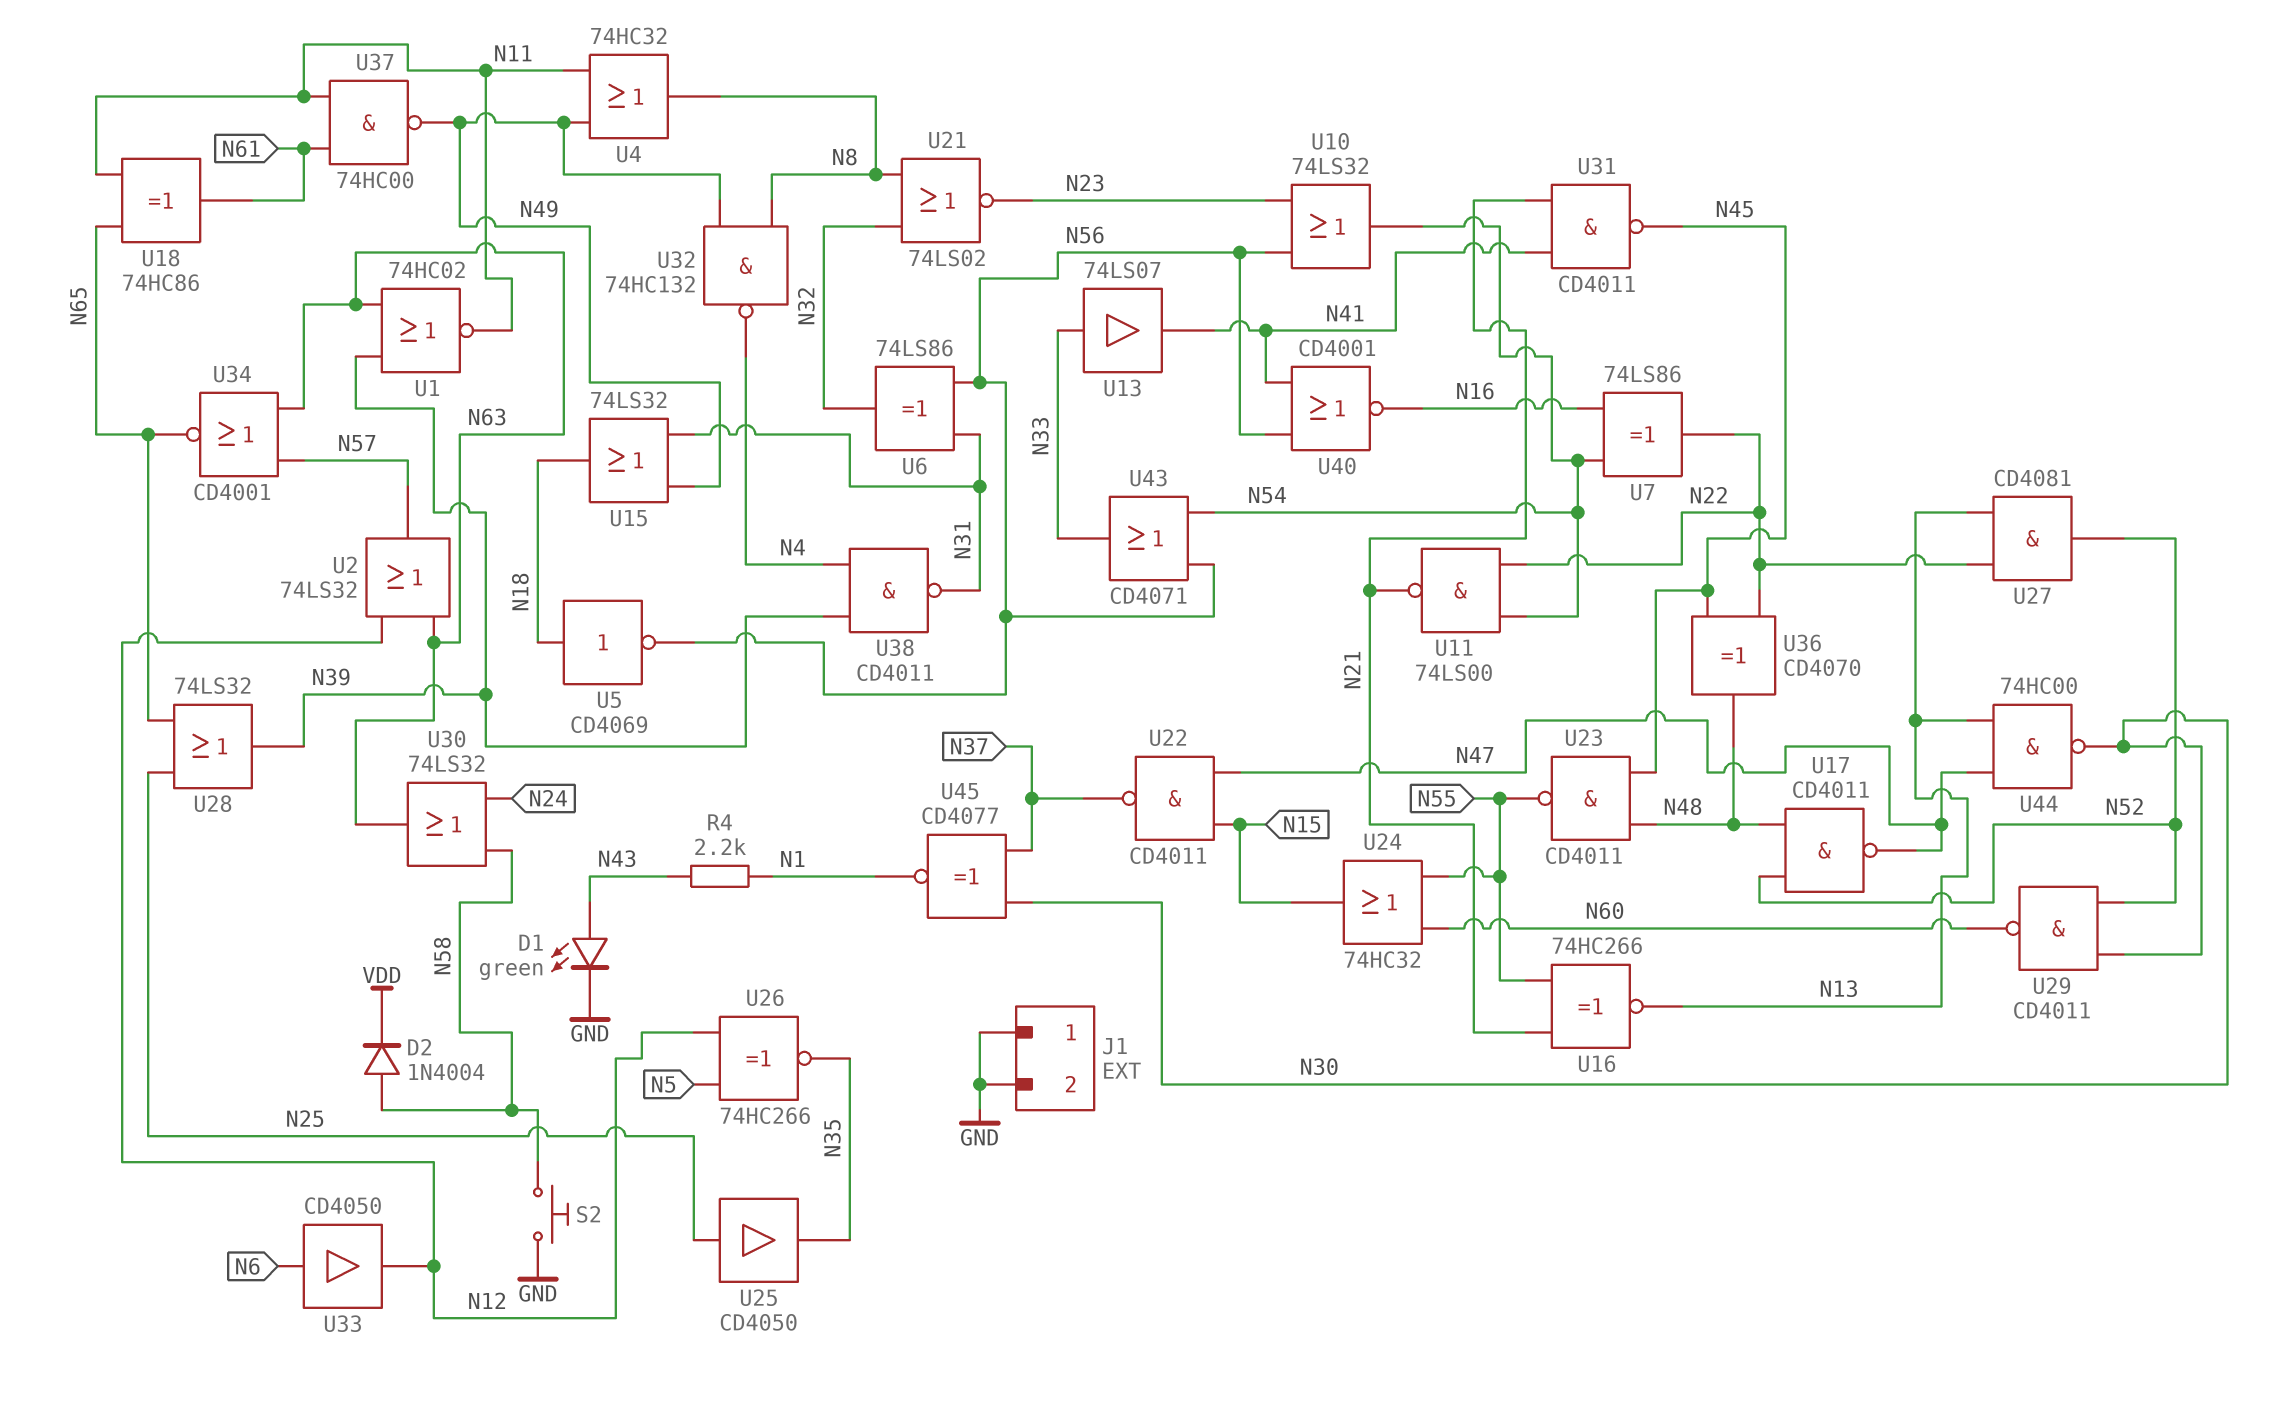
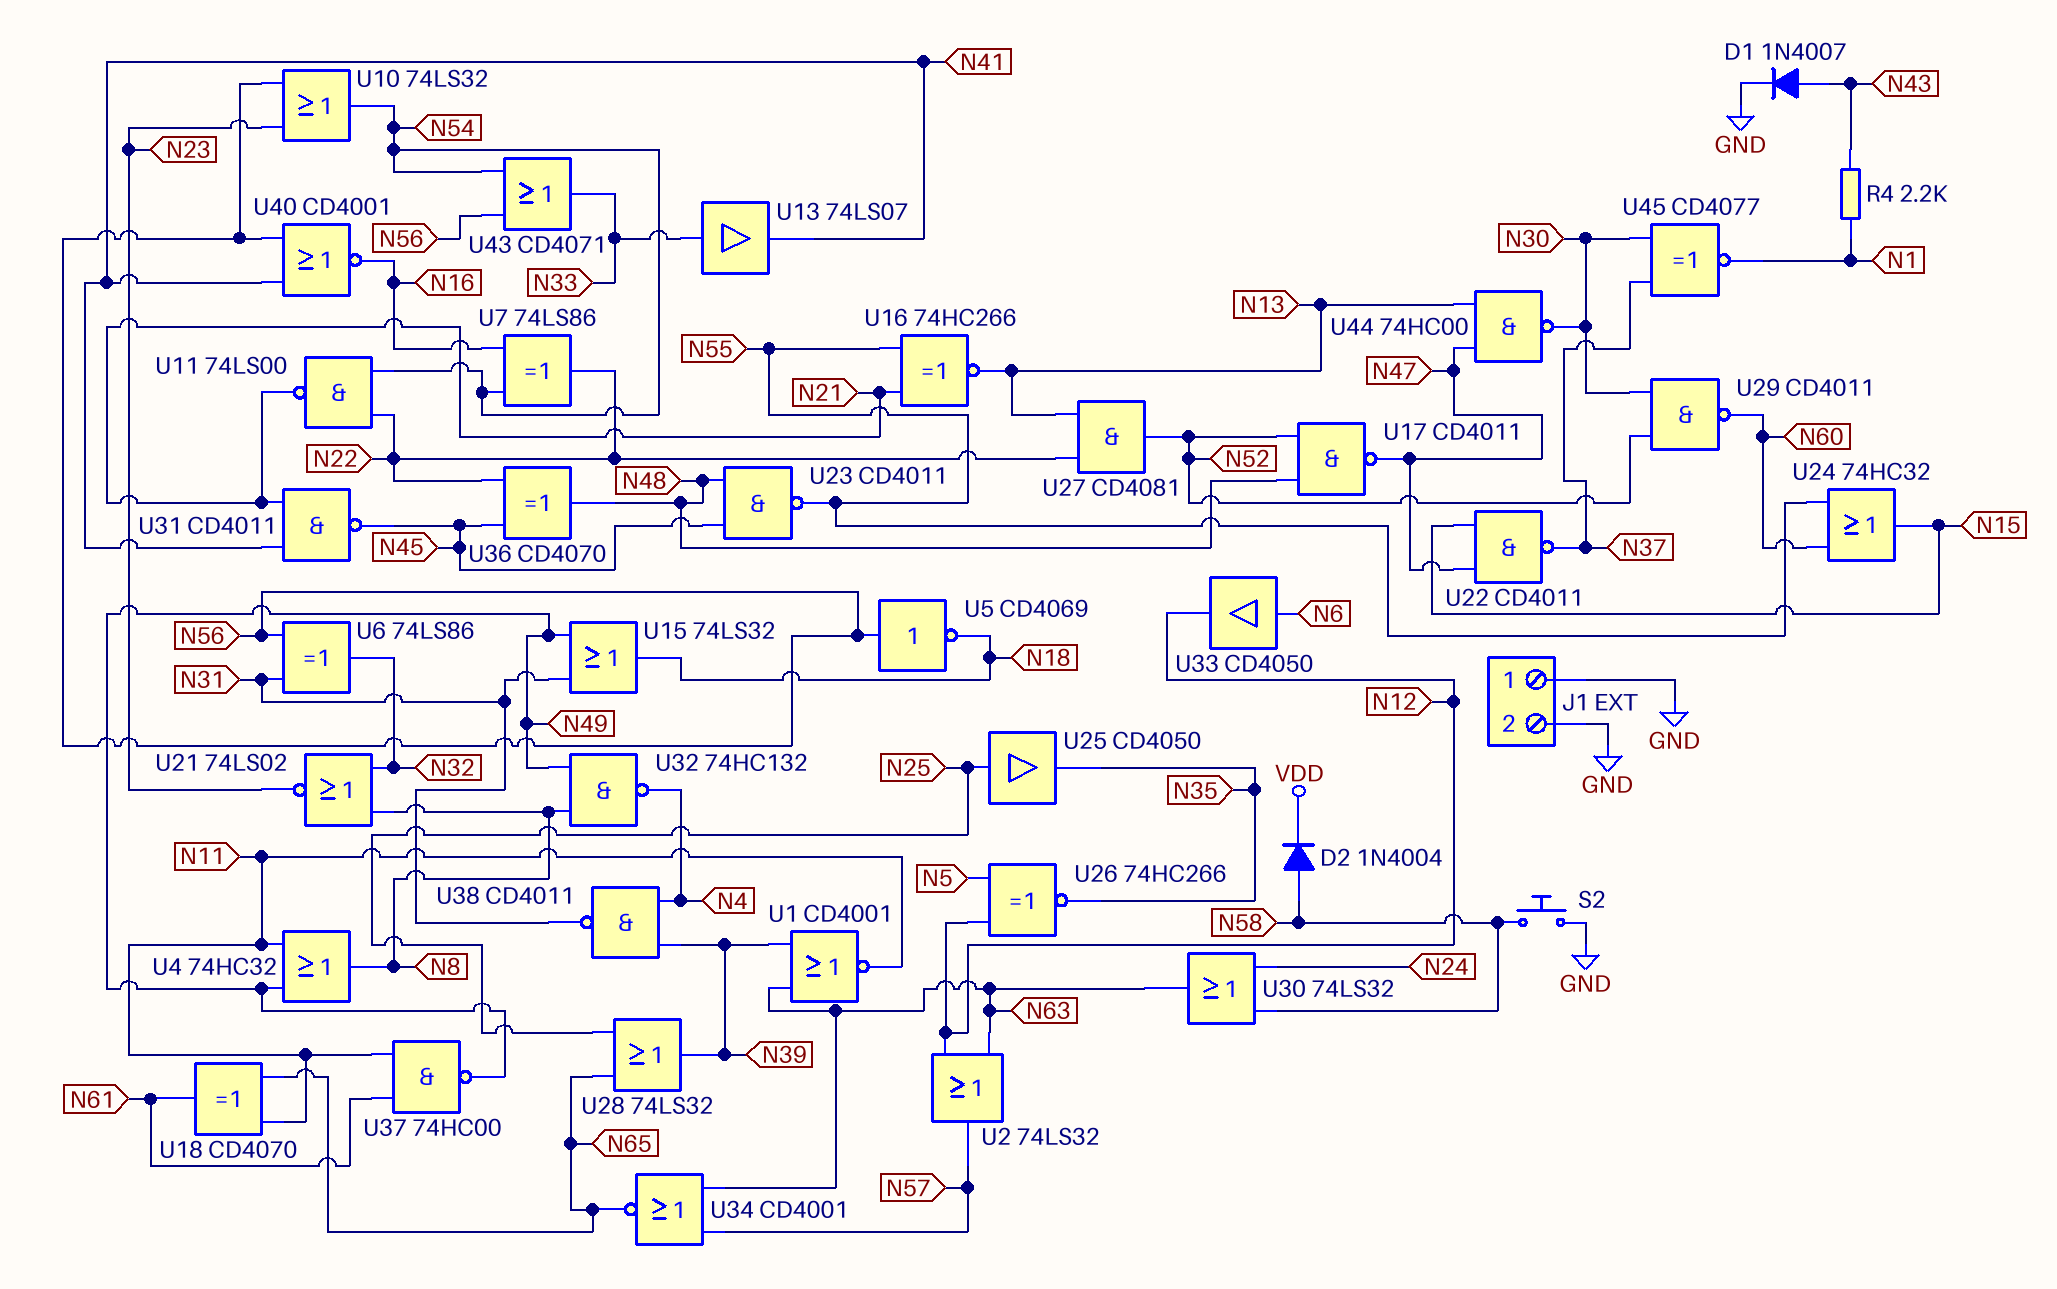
D1: LED green (A N43, K GND) -> diode 1N4007 (A N43, K GND)
U1: NOR 74HC02 (in N39, in N63, out N11) -> NOR CD4001 (in N39, in N63, out N11)
U5: NOT CD4069 (in N18, out N56) -> NOT CD4069 (in N56, out N18)
U18: XOR 74HC86 (in N11, in N65, out N61) -> XOR CD4070 (in N11, in N65, out N61)

